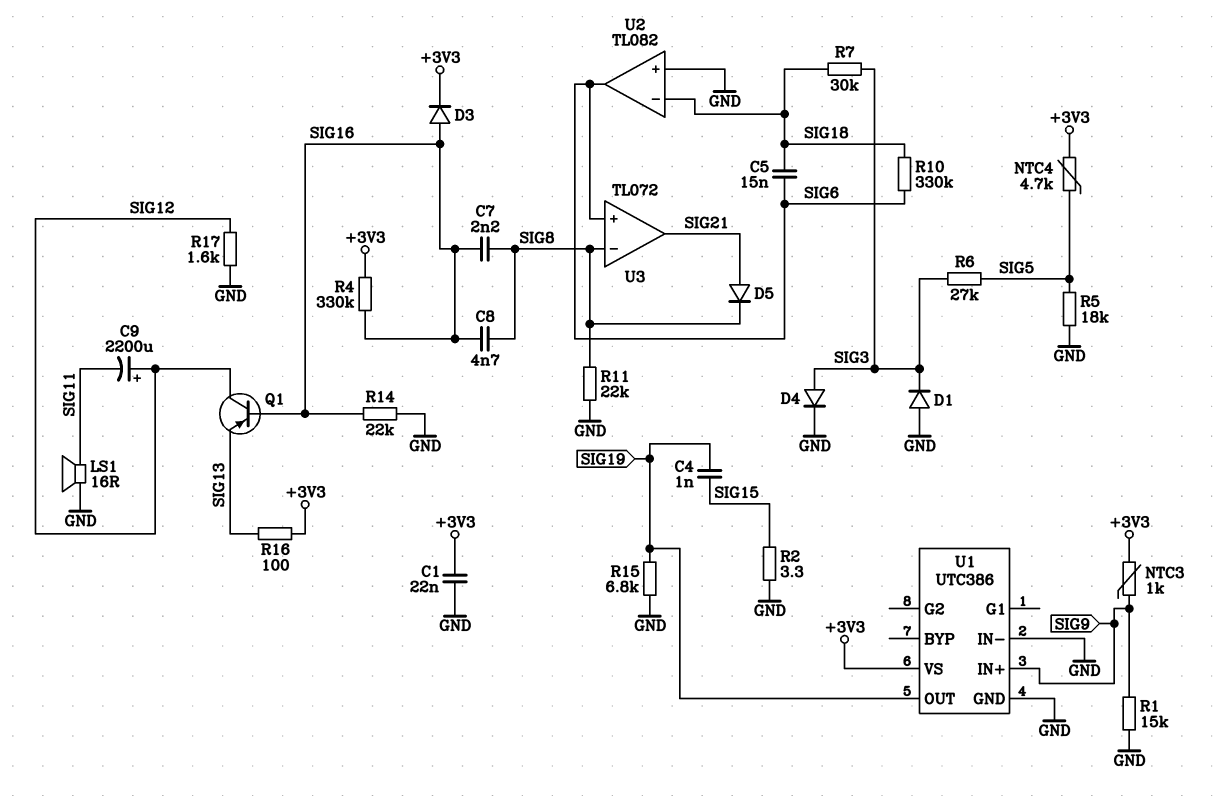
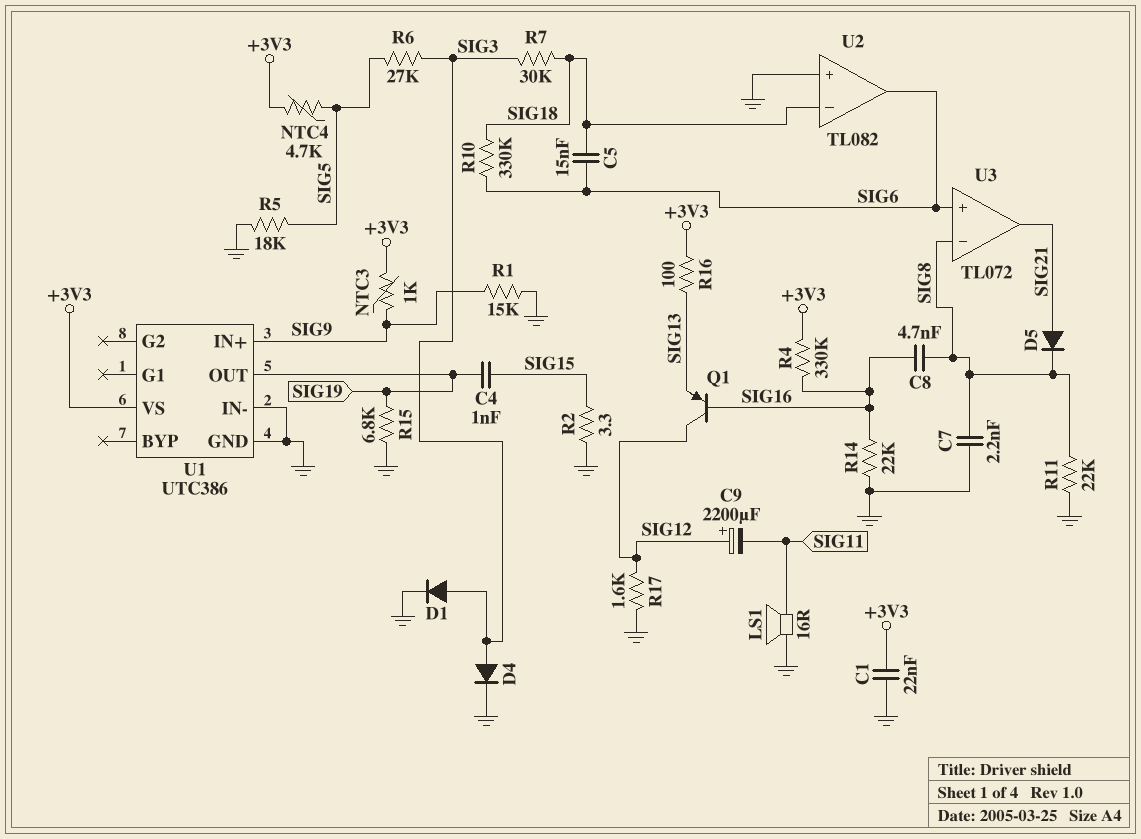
C7: 2.2nF (SIG8, SIG16) -> 2.2nF (GND, SIG8)
D1: diode (A GND, K SIG3) -> diode (A SIG3, K GND)
D3: diode (A SIG16, K +3V3) -> none

